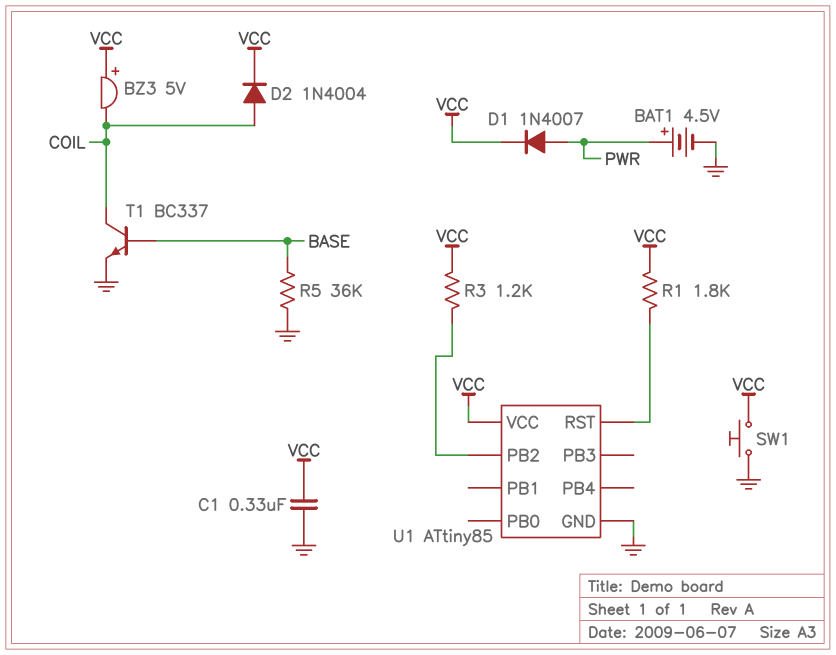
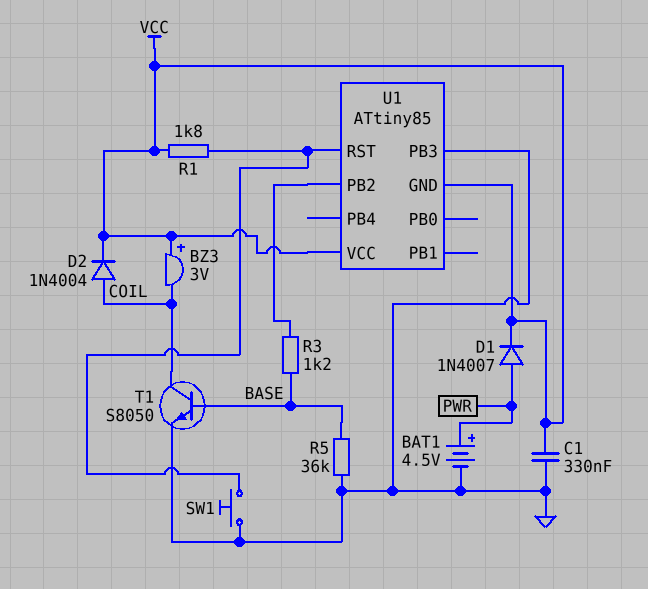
BZ3: buzzer 5V (plus VCC, minus COIL) -> buzzer 3V (plus VCC, minus COIL)
R3: 1.2k (U1/PB2, VCC) -> 1.2k (BASE, U1/PB2)
SW1: button (GND, VCC) -> button (GND, U1/RST)
T1: NPN BC337 (B BASE, C COIL, E GND) -> NPN S8050 (B BASE, C COIL, E GND)
U1 pin GND: GND -> VCC
U1 pin PB3: none -> GND

